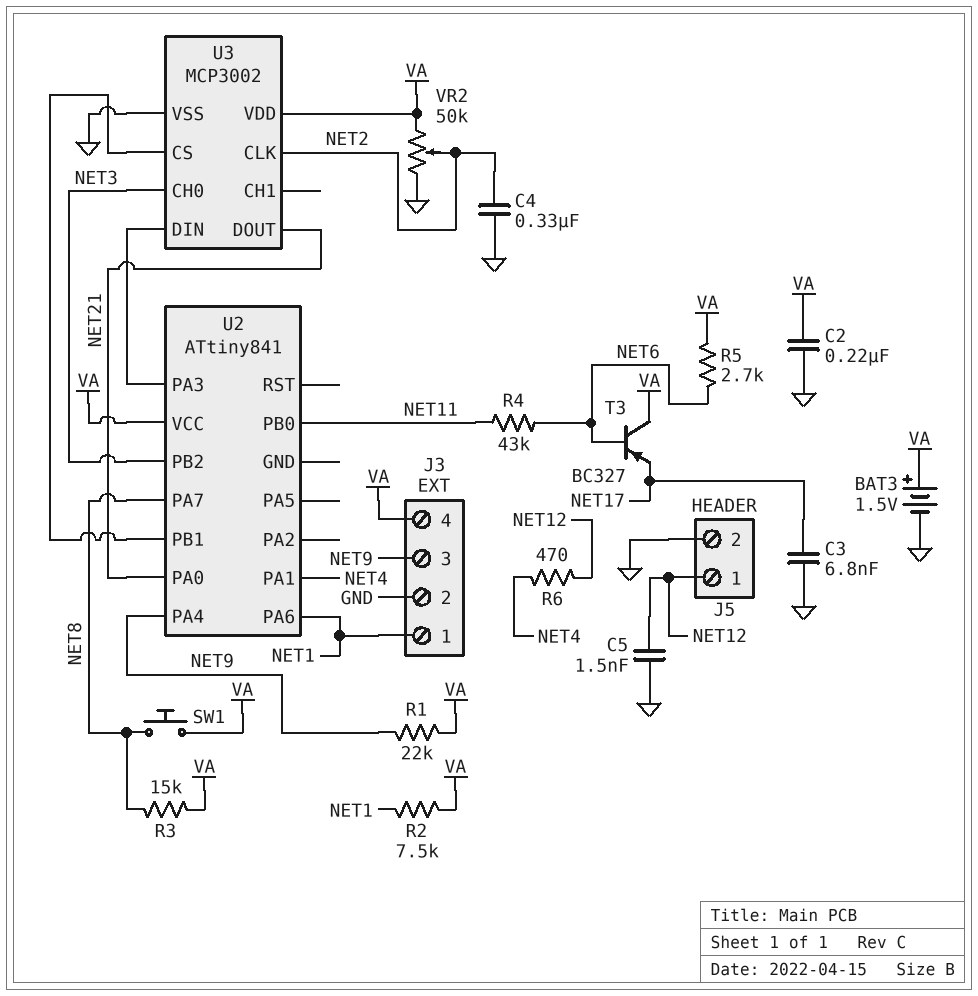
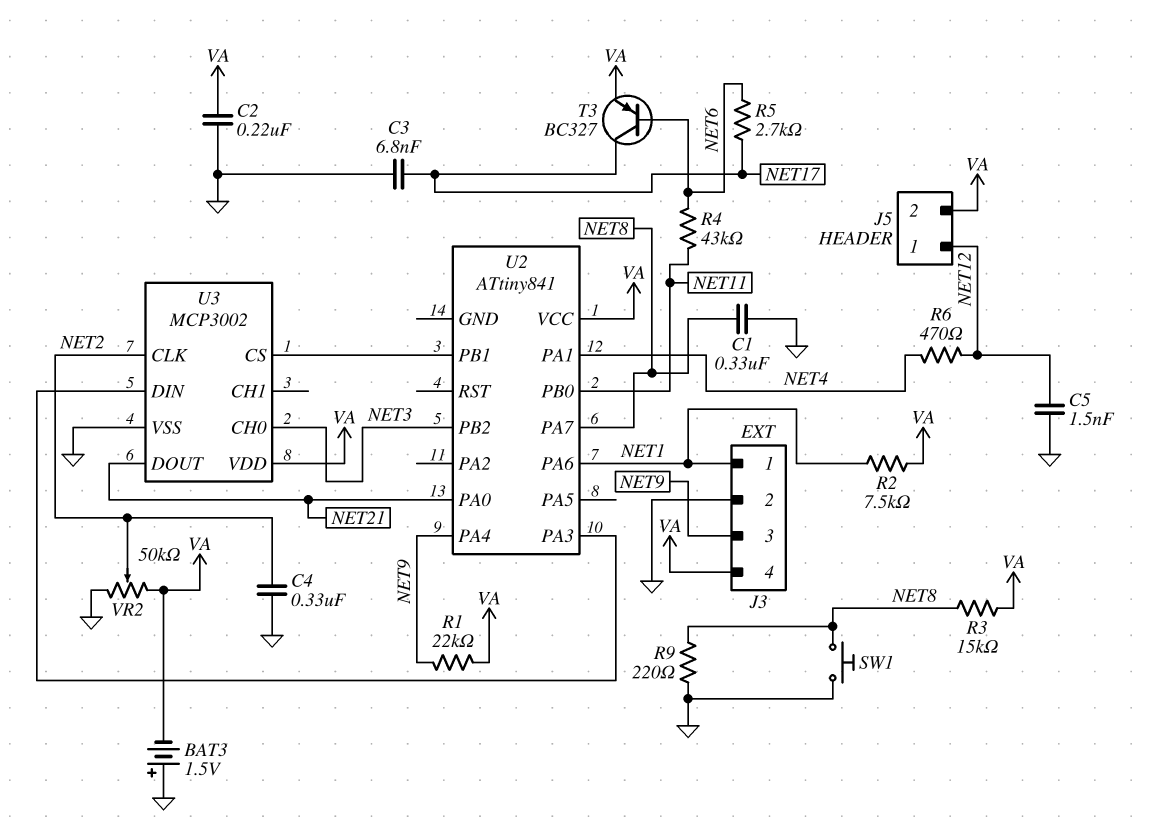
BAT3: 1.5V (plus VA, minus GND) -> 1.5V (plus GND, minus VA)
C1: none -> 330nF (GND, NET8)
J5 pin 2: GND -> VA
R5: 2.7k (NET6, VA) -> 2.7k (NET6, NET17)
R9: none -> 220 (GND, NET8)
SW1: button (NET8, VA) -> button (GND, NET8)
T3: PNP BC327 (B NET6, C VA, E NET17) -> PNP BC327 (B NET6, C NET17, E VA)

